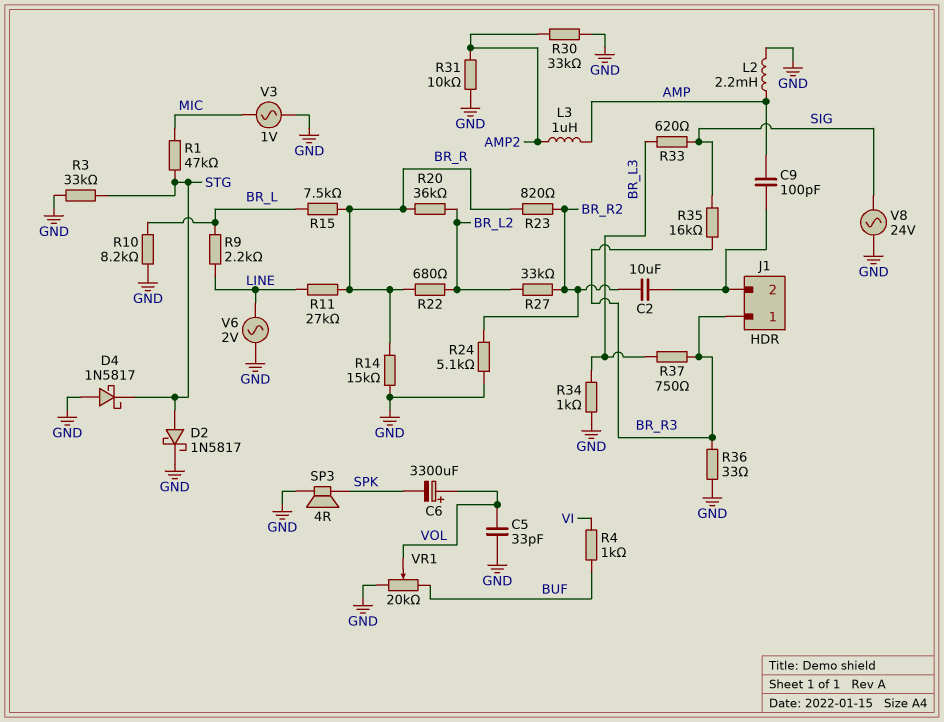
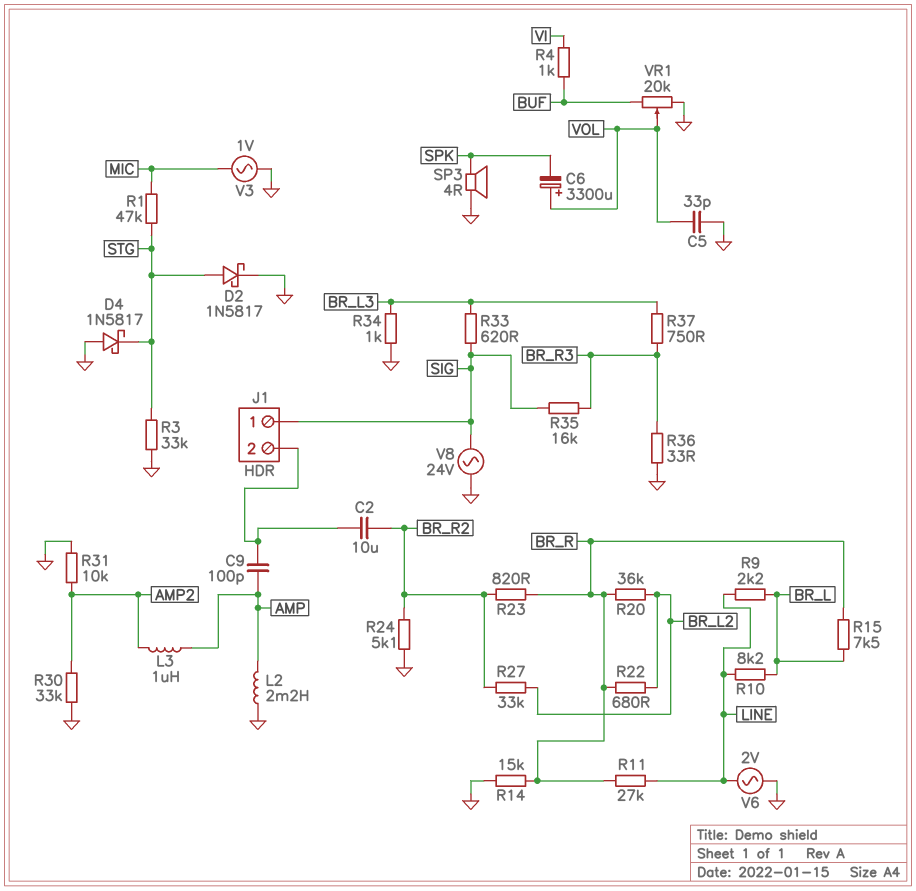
J1 pin 1: BR_R3 -> SIG
R10: 8.2k (BR_L, GND) -> 8.2k (BR_L, LINE)

